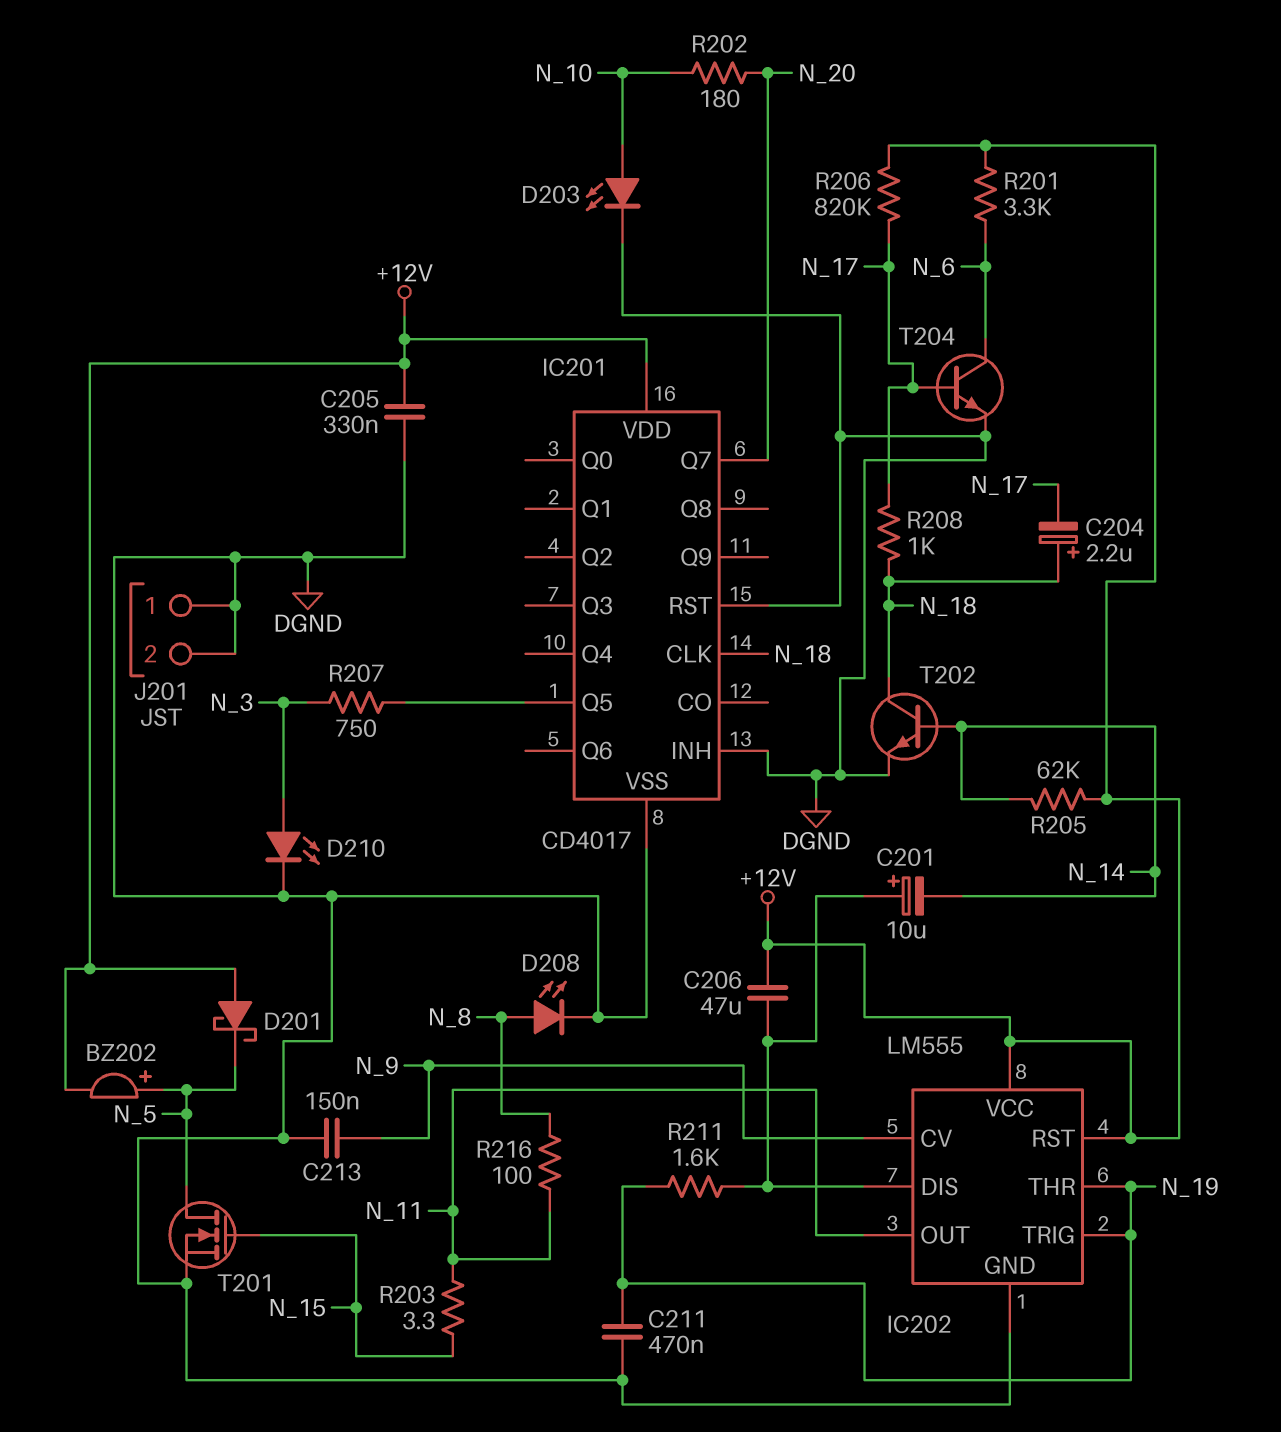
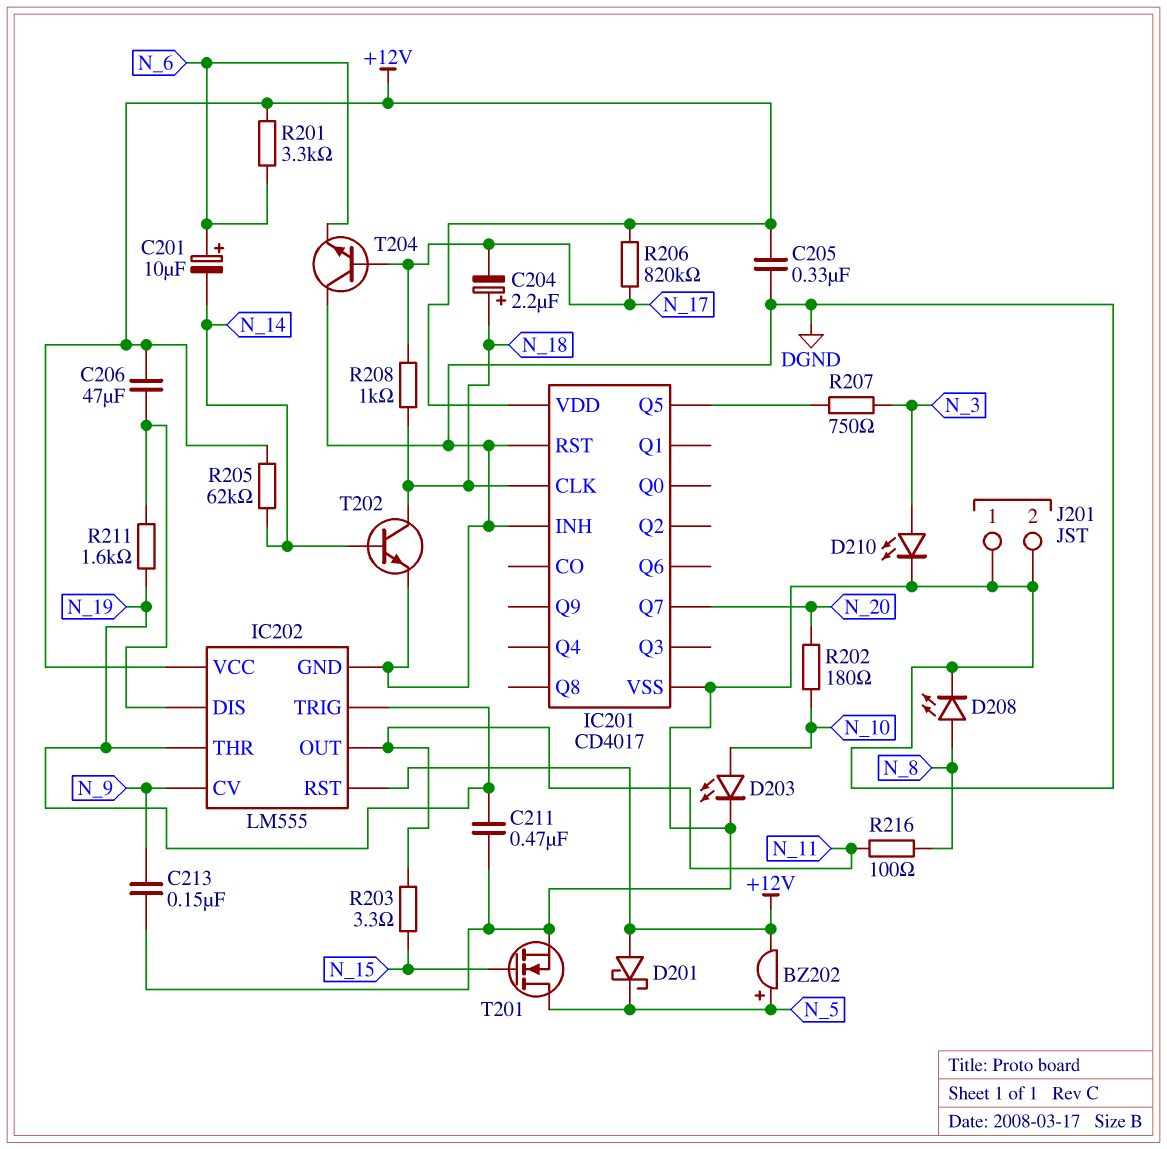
C201: 10uF (plus IC202/DIS, minus N_14) -> 10uF (plus N_6, minus N_14)
T204: NPN (B N_17, C N_6, E DGND) -> NPN (B N_17, C DGND, E N_6)

